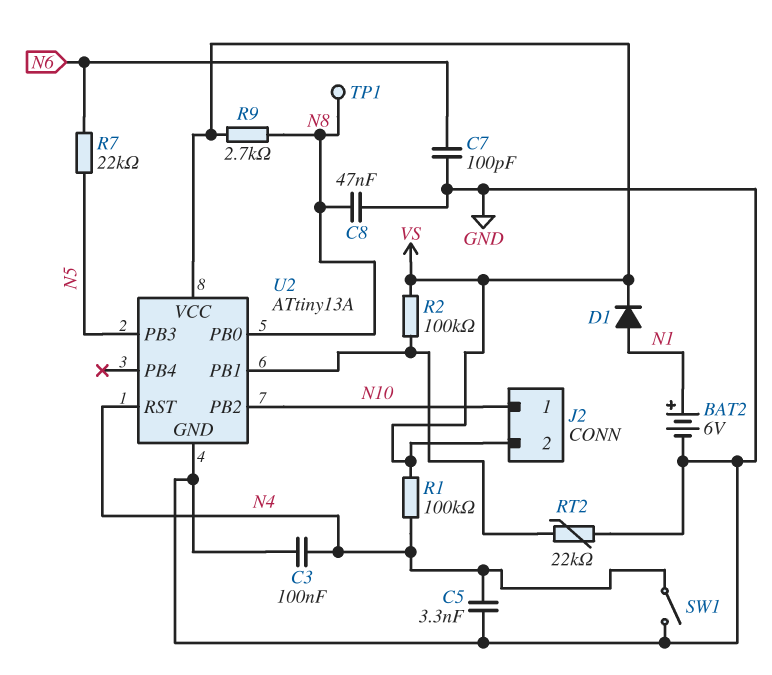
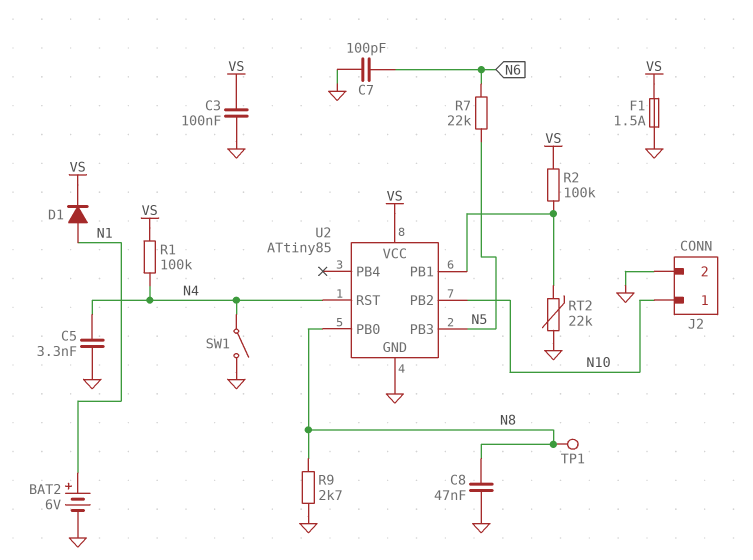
C3: 100nF (GND, N4) -> 100nF (GND, VS)
F1: none -> 1.5A (GND, VS)
J2 pin 2: VS -> GND
R9: 2.7k (N8, VS) -> 2.7k (GND, N8)
U2: ATtiny13A -> ATtiny85

